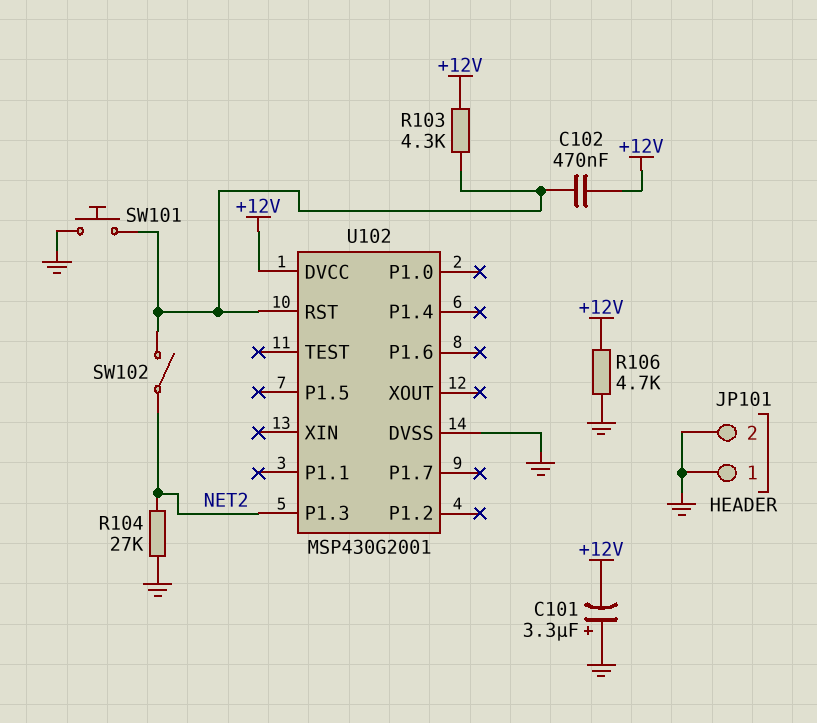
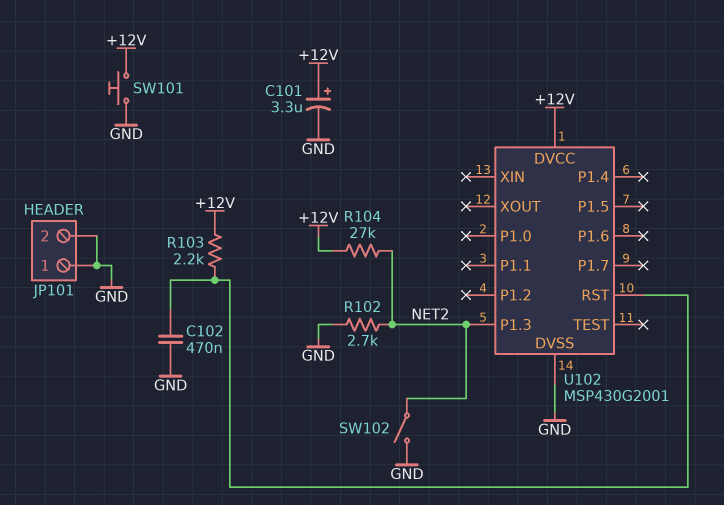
C101: 3.3uF (plus GND, minus +12V) -> 3.3uF (plus +12V, minus GND)
C102: 470nF (+12V, U102/RST) -> 470nF (GND, U102/RST)
R102: none -> 2.7k (GND, NET2)
R103: 4.3k (+12V, U102/RST) -> 2.2k (+12V, U102/RST)
R104: 27k (GND, NET2) -> 27k (+12V, NET2)
R106: 4.7k (+12V, GND) -> none
SW101: button (GND, U102/RST) -> button (+12V, GND)
SW102: switch (NET2, U102/RST) -> switch (GND, NET2)

